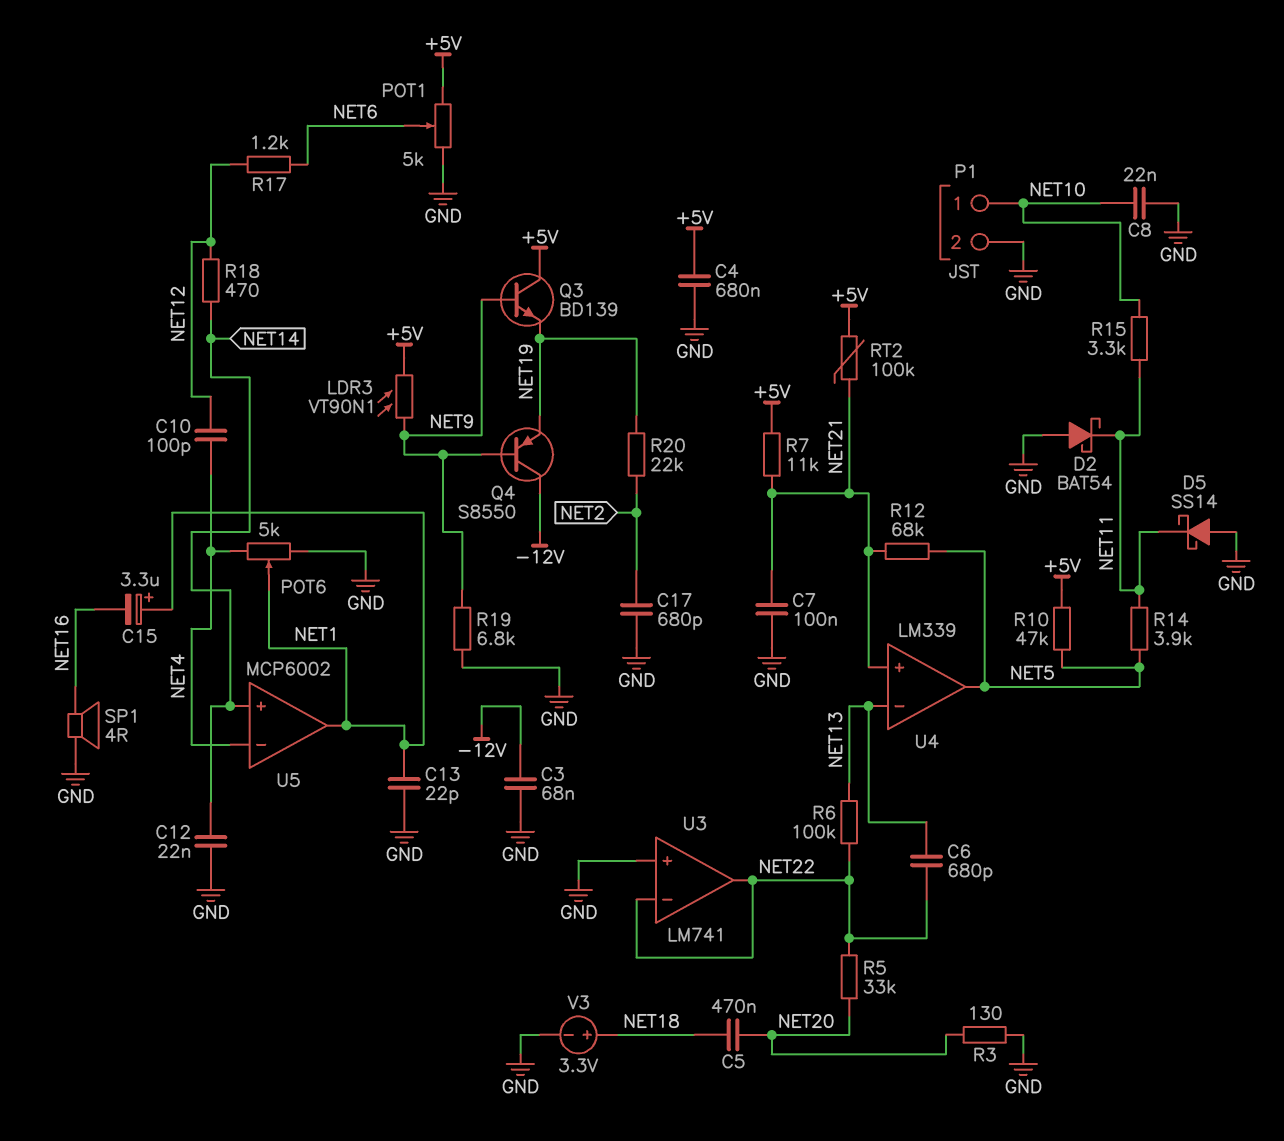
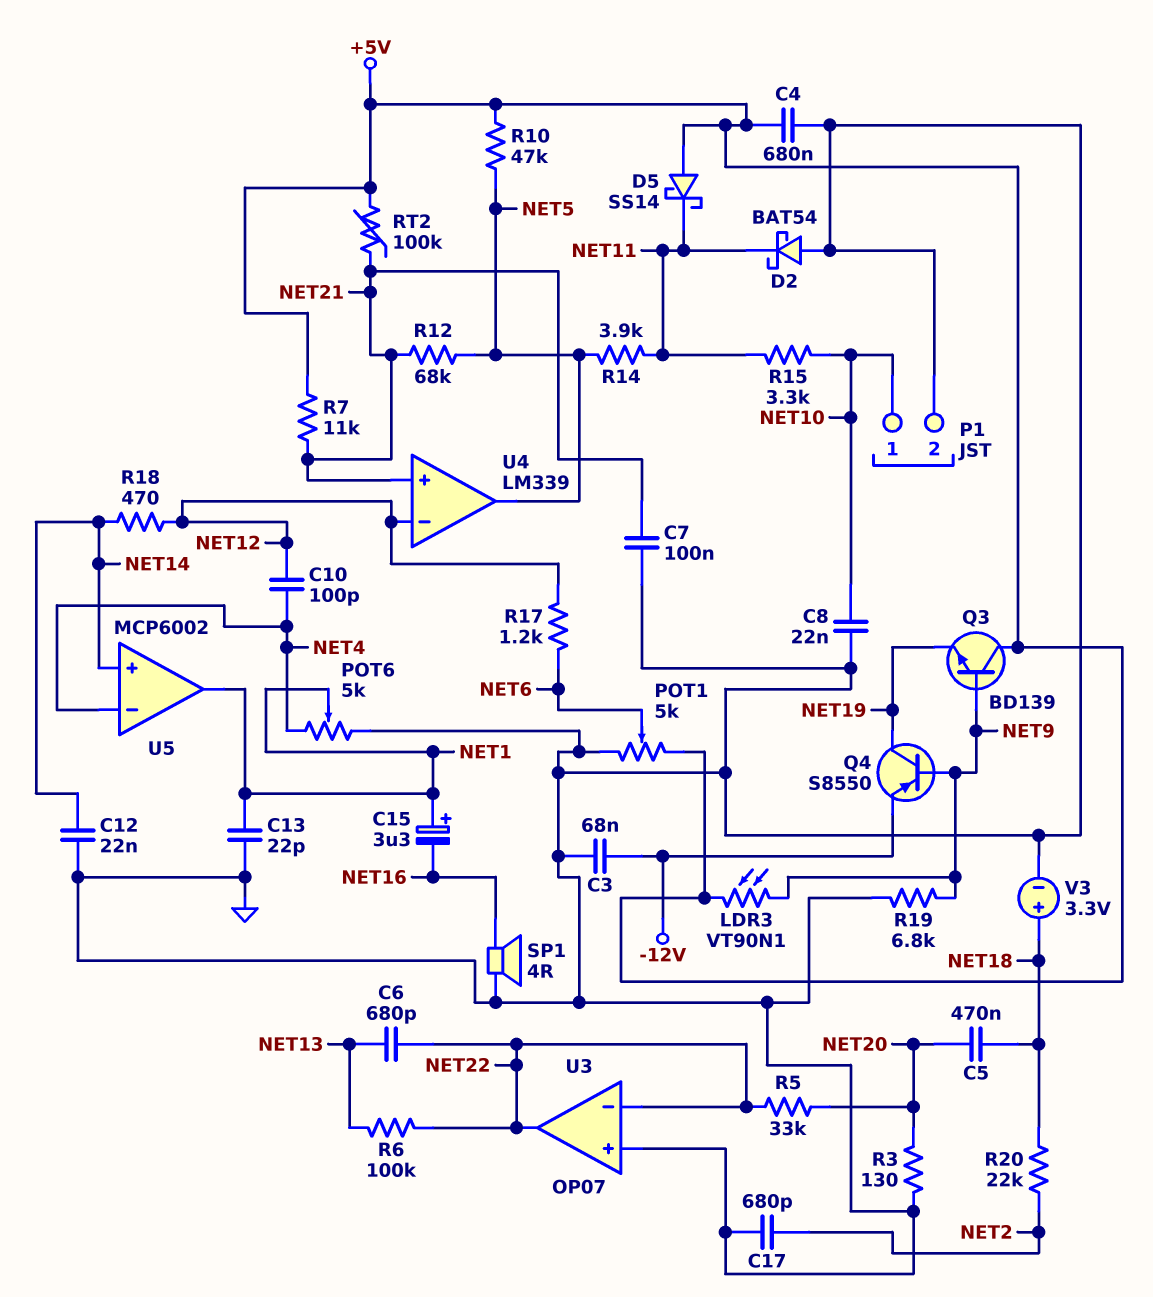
D5: schottky SS14 (A GND, K NET11) -> schottky SS14 (A +5V, K NET11)
Q4: PNP S8550 (B NET9, C -12V, E NET19) -> PNP S8550 (B NET9, C NET19, E -12V)
R20: 22k (NET2, NET19) -> 22k (NET2, NET18)
U3: LM741 -> OP07
U4 pin in-: NET13 -> NET12

